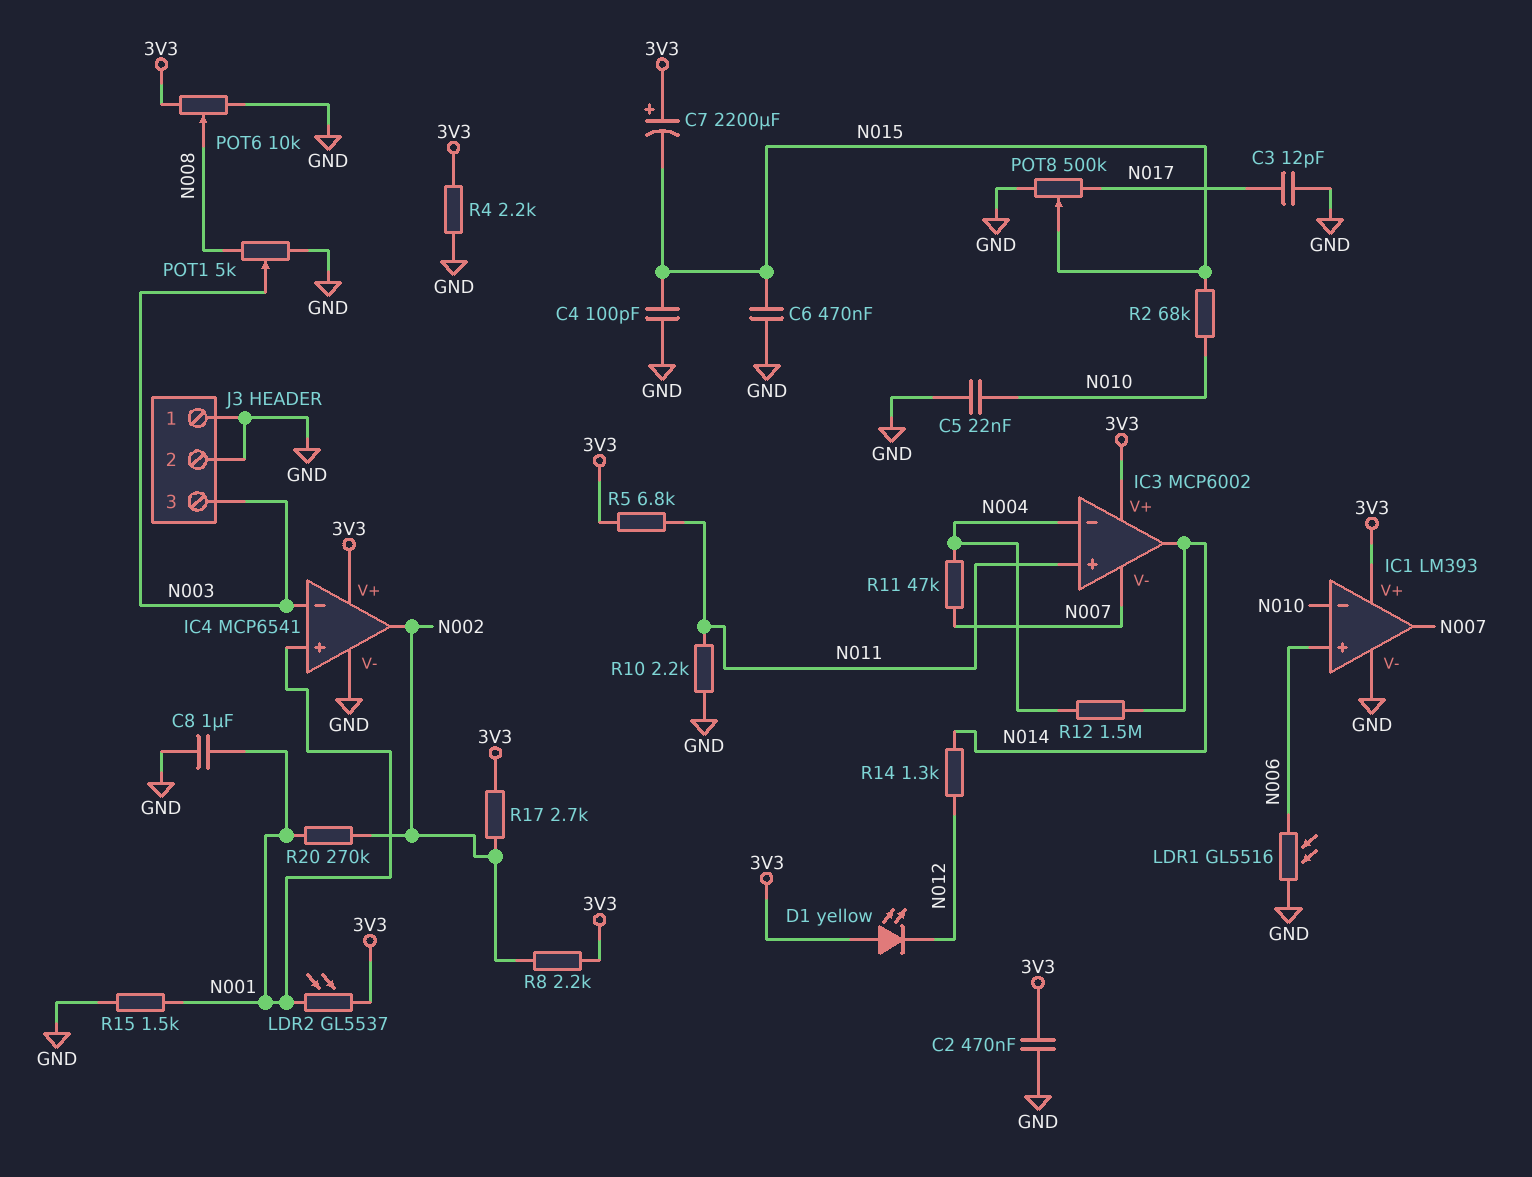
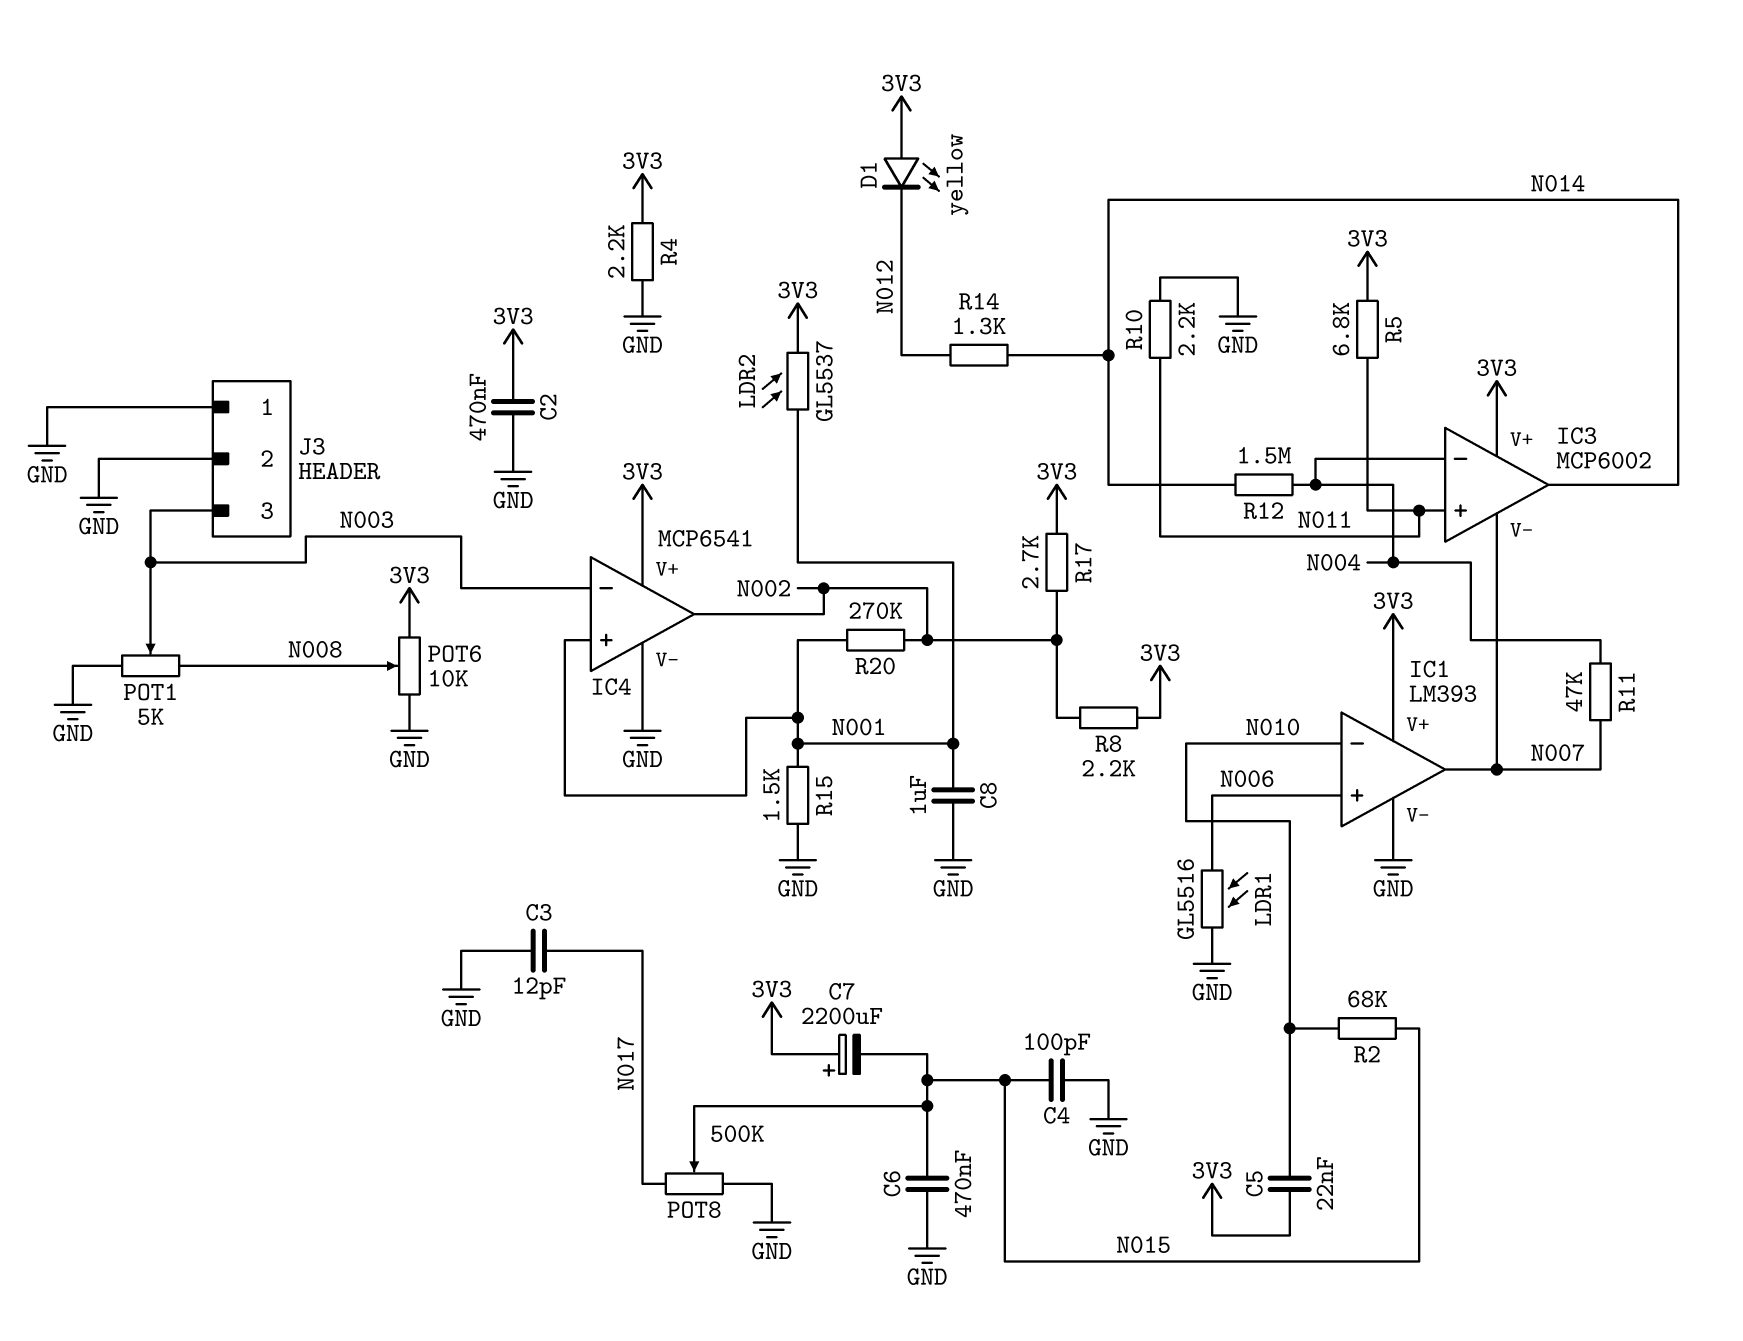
C5: 22nF (GND, N010) -> 22nF (3V3, N010)

